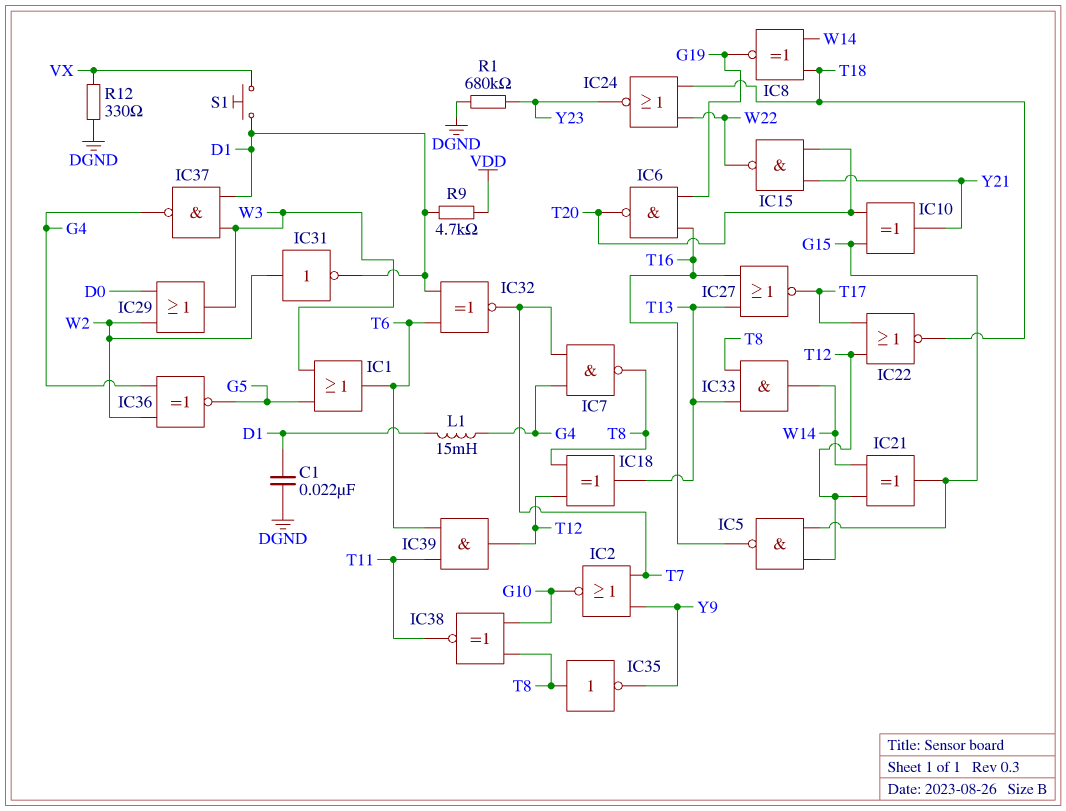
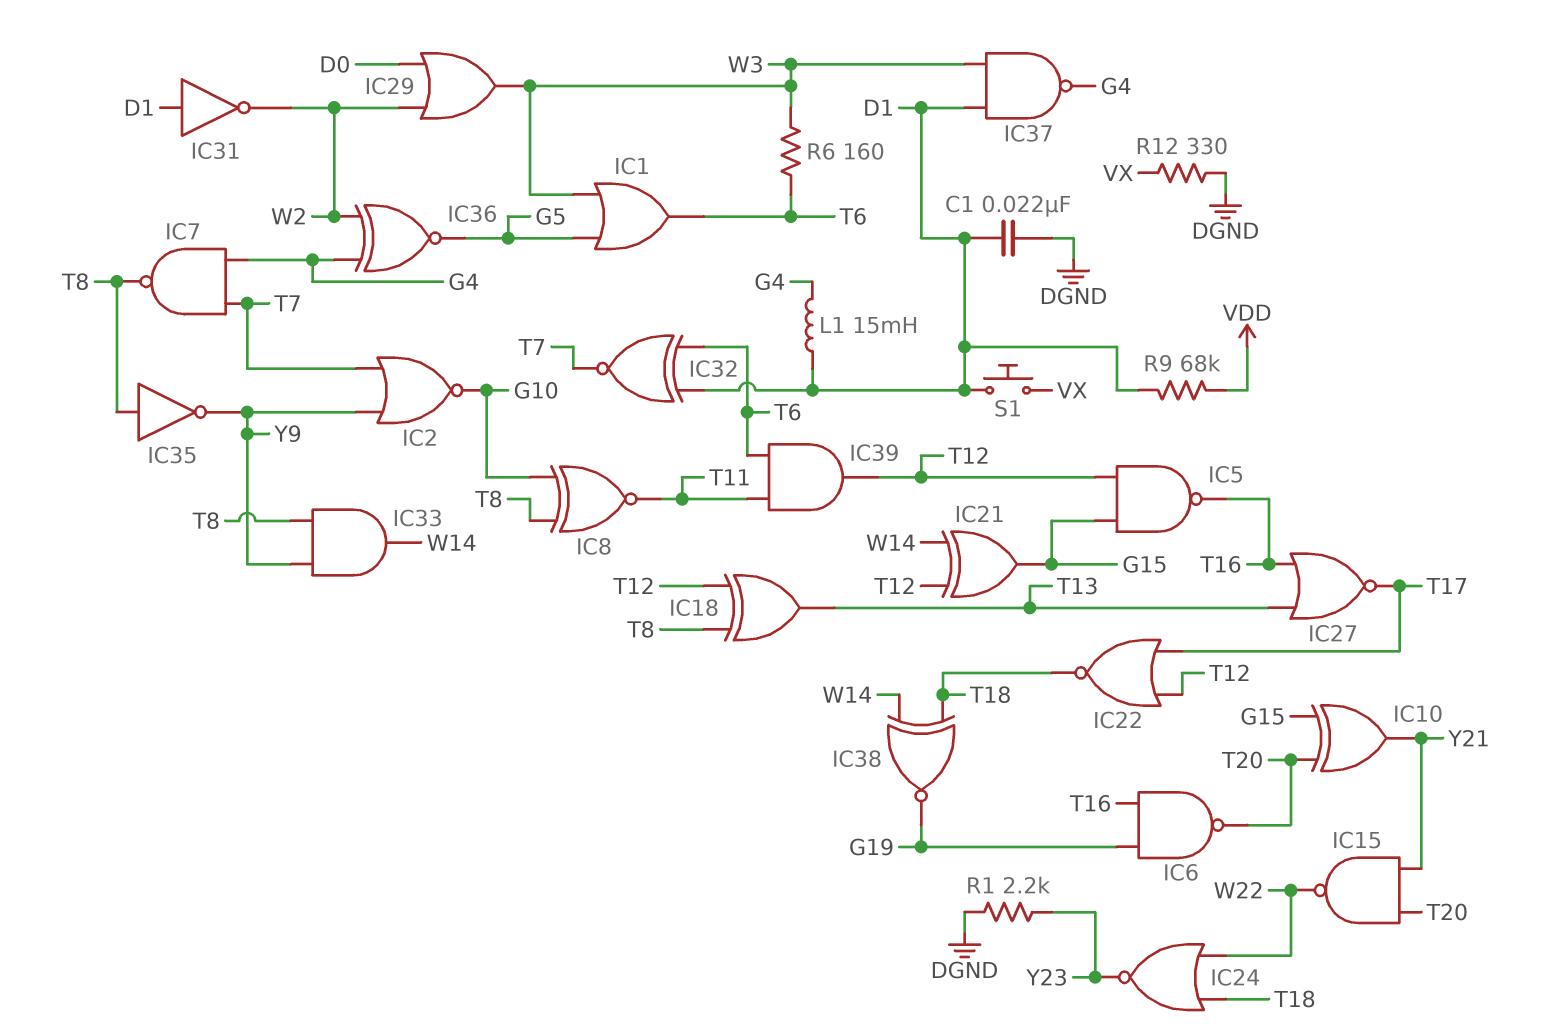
IC8: XNOR (in T18, in W14, out G19) -> XNOR (in G10, in T8, out T11)
IC31: NOT (in W2, out D1) -> NOT (in D1, out W2)
IC33: AND (in T8, in T13, out W14) -> AND (in T8, in Y9, out W14)
IC38: XNOR (in G10, in T8, out T11) -> XNOR (in T18, in W14, out G19)
R1: 680k (DGND, Y23) -> 2.2k (DGND, Y23)
R6: none -> 160 (T6, W3)
R9: 4.7k (D1, VDD) -> 68k (D1, VDD)

